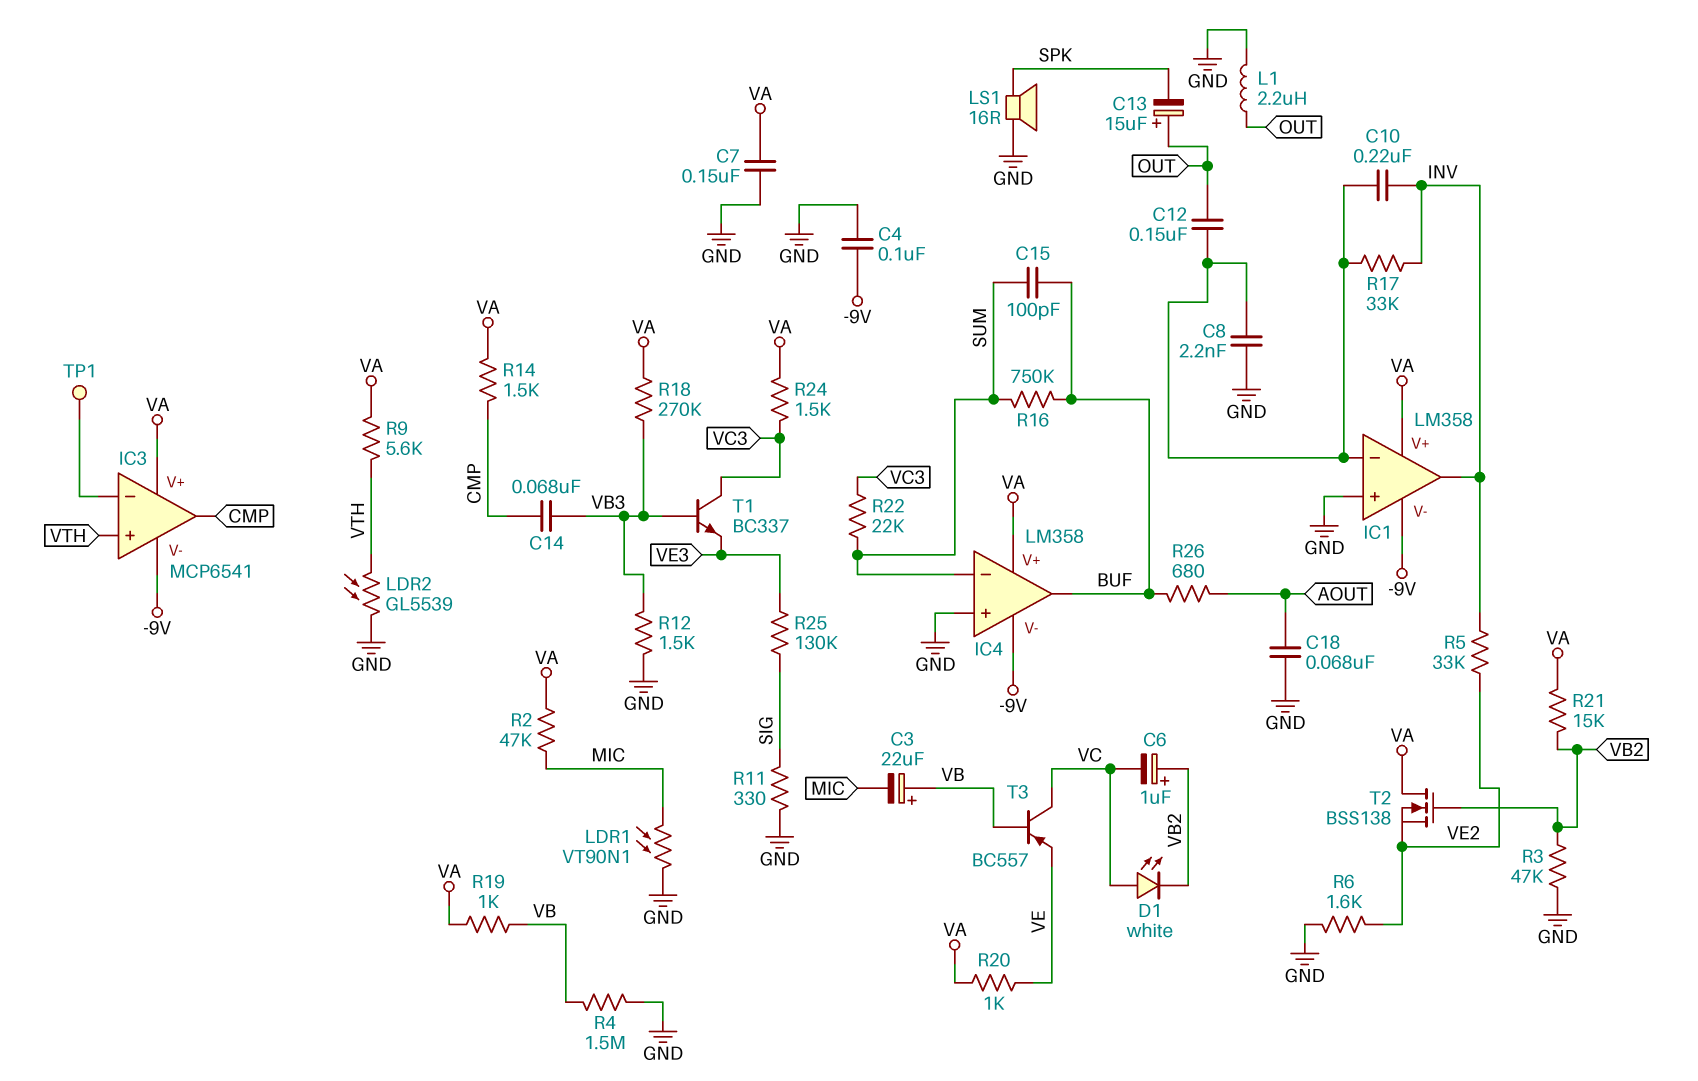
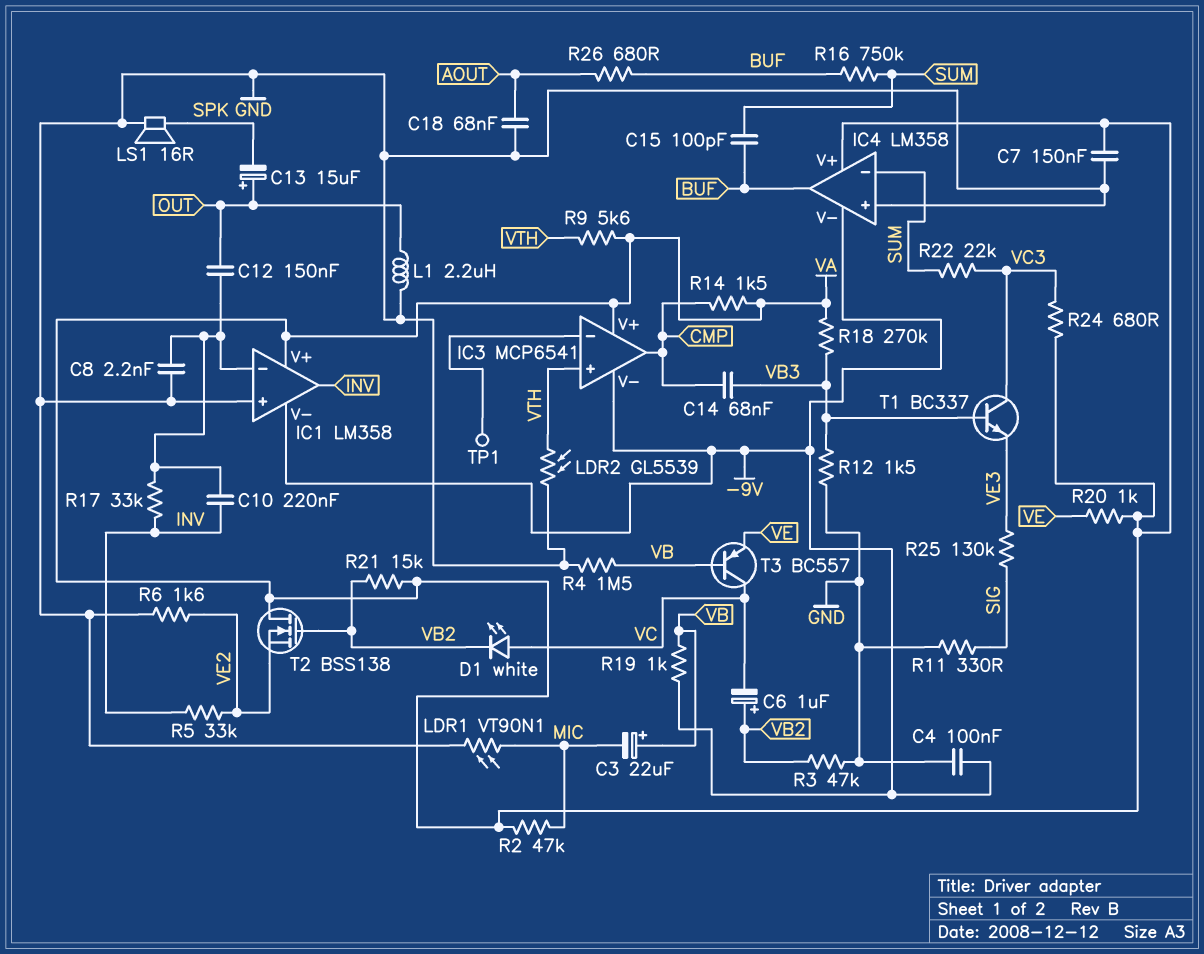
R19: 1k (VA, VB) -> 1k (-9V, VB)
R24: 1.5k (VA, VC3) -> 680 (VA, VC3)

